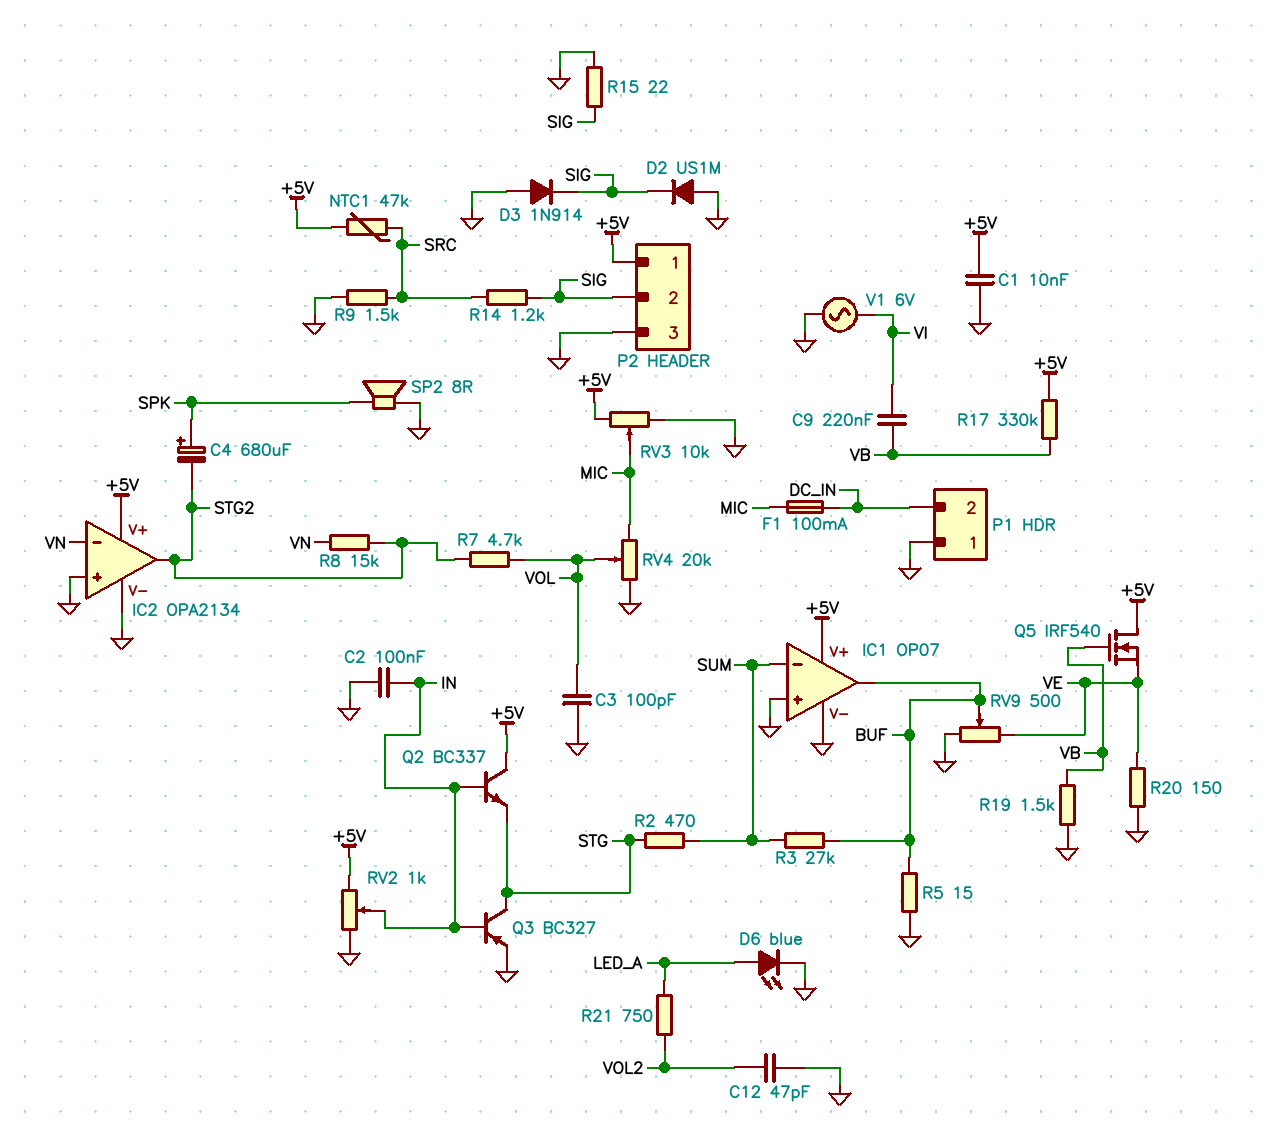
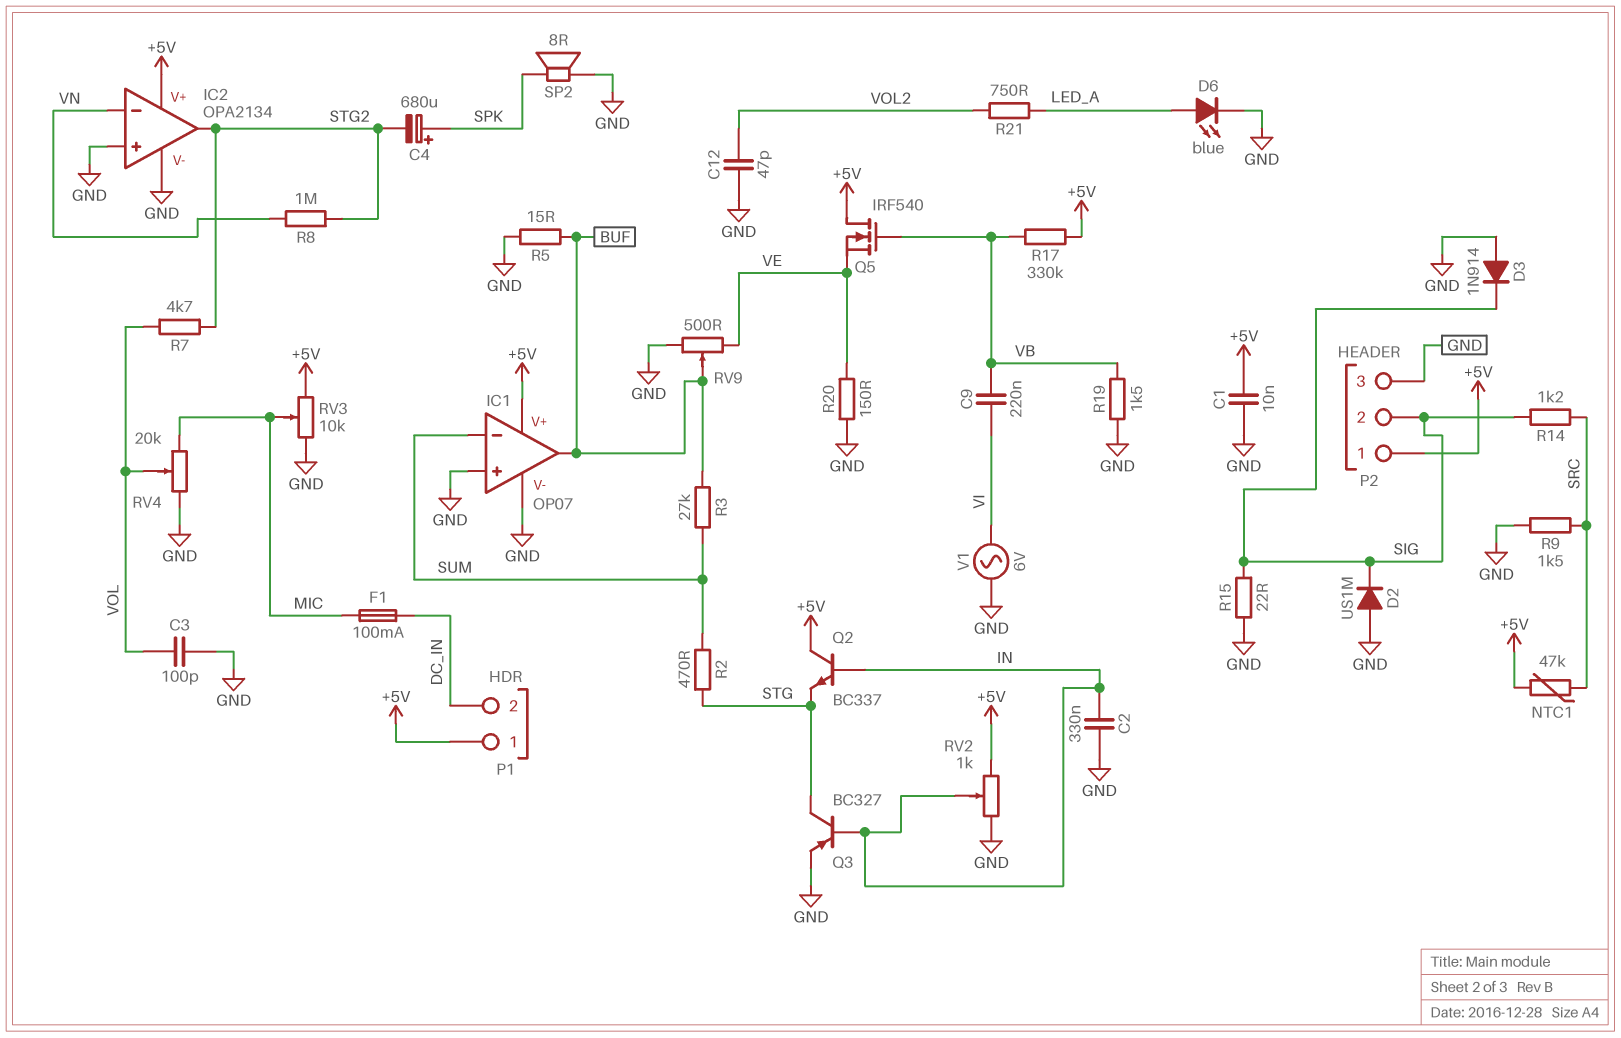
C2: 100nF (GND, IN) -> 330nF (GND, IN)
P1 pin 1: GND -> +5V
R8: 15k (STG2, VN) -> 1M (STG2, VN)

